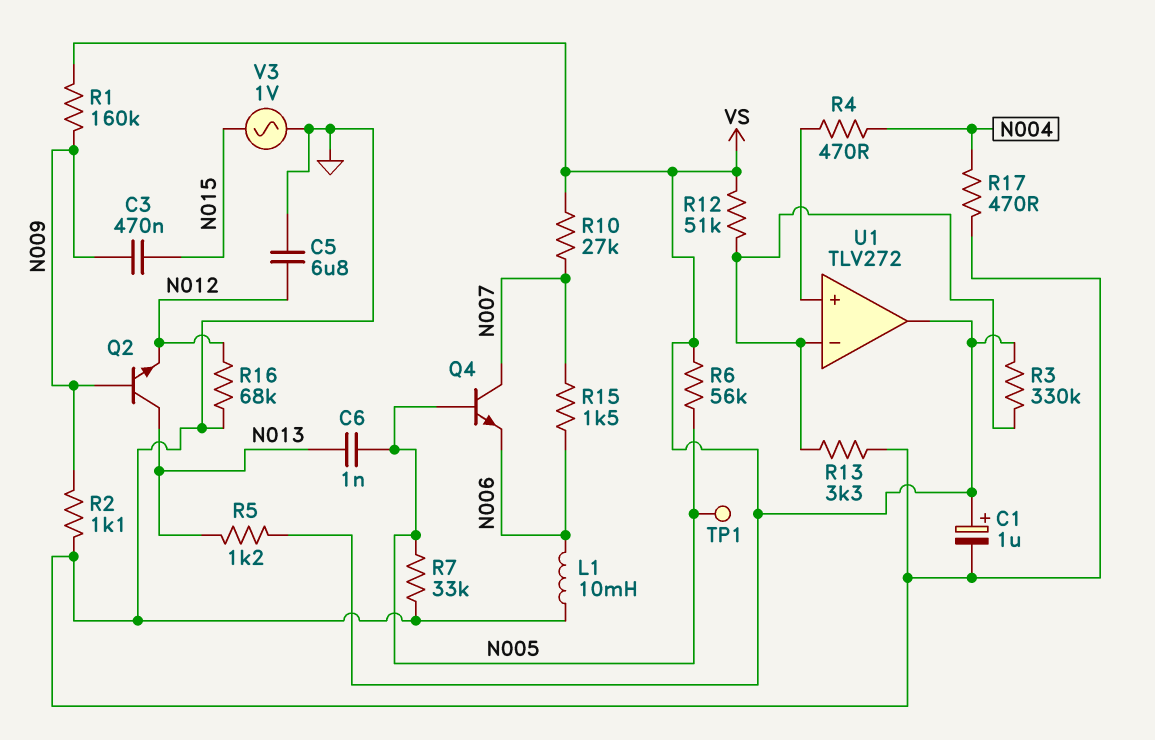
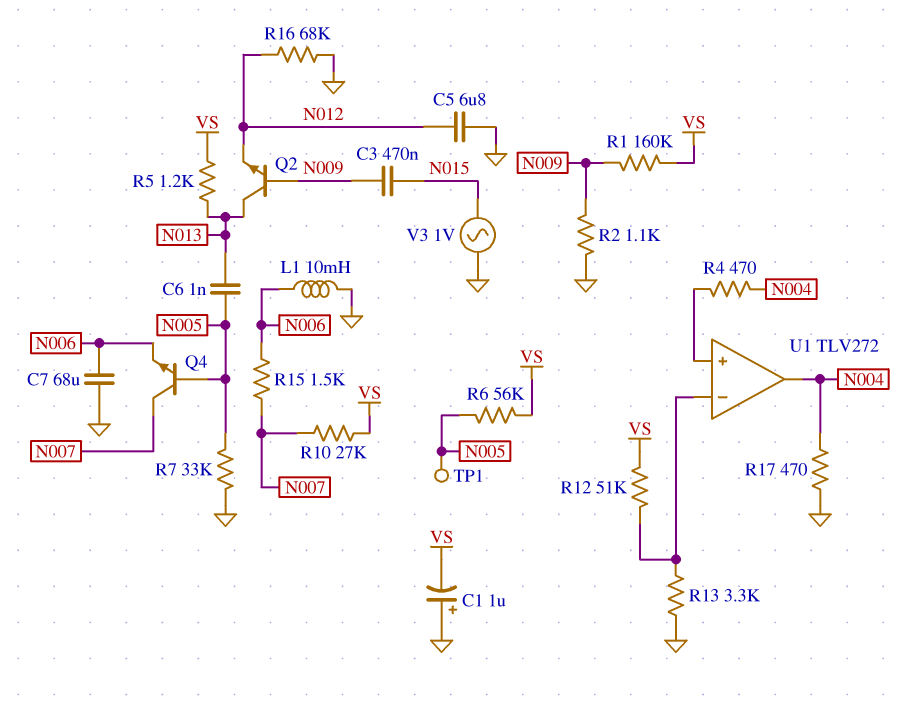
C1: 1uF (plus VS, minus GND) -> 1uF (plus GND, minus VS)
C7: none -> 68uF (GND, N006)
R3: 330k (U1/in-, VS) -> none
U1 pin out: VS -> N004

